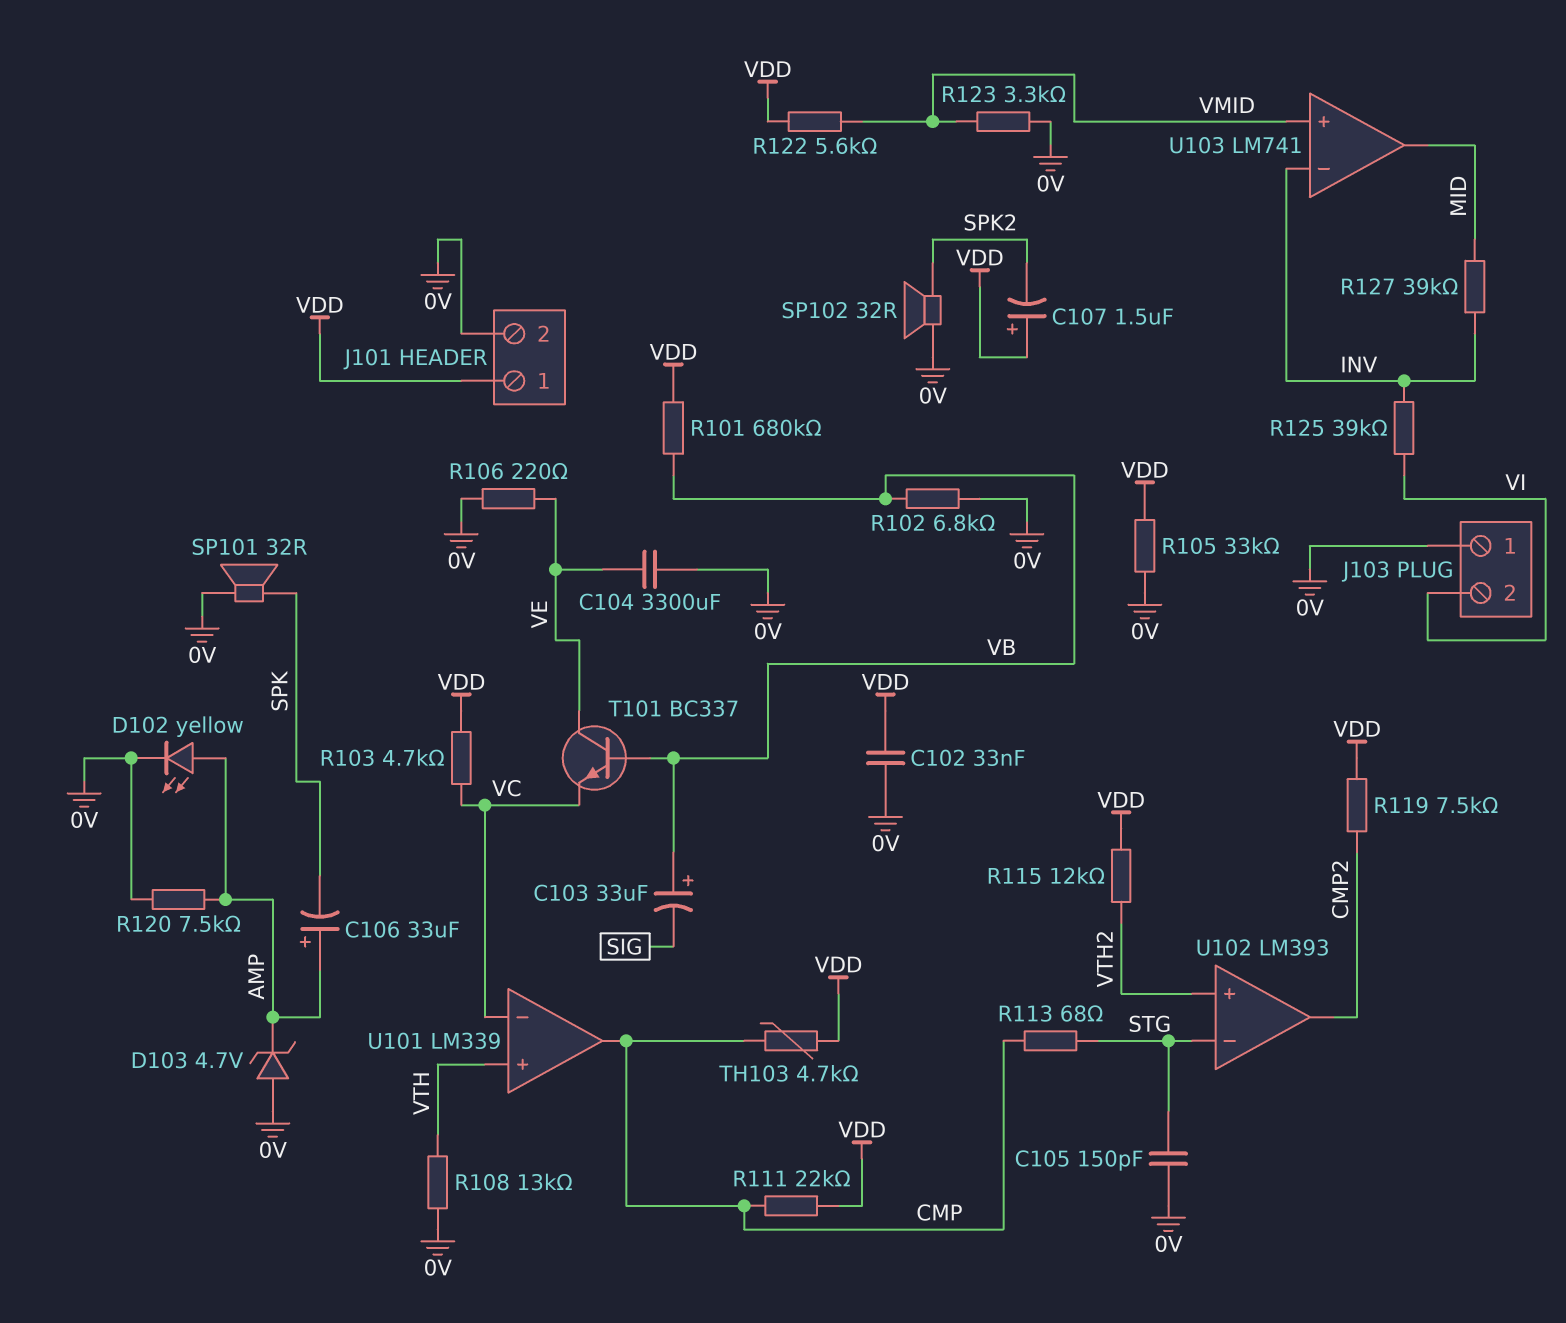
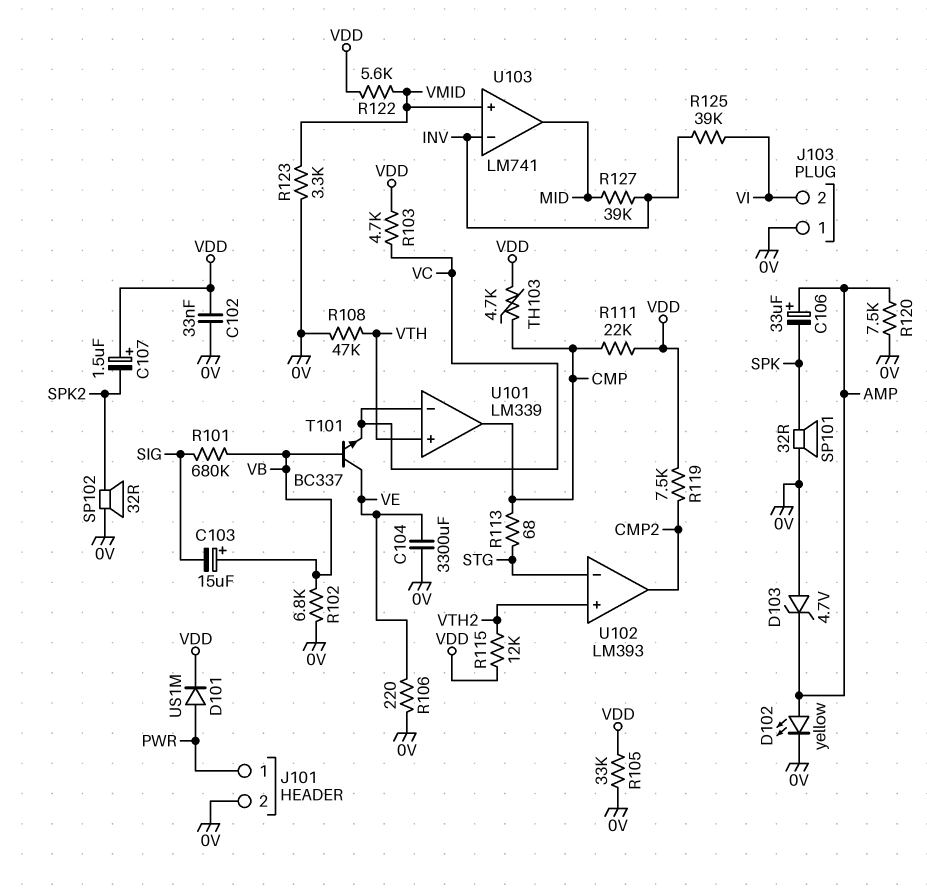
C103: 33uF (plus VB, minus SIG) -> 15uF (plus VB, minus SIG)
C105: 150pF (0V, STG) -> none
D101: none -> diode US1M (A PWR, K VDD)
J101 pin 1: VDD -> PWR
R101: 680k (VB, VDD) -> 680k (SIG, VB)
R108: 13k (0V, VTH) -> 47k (0V, VTH)

